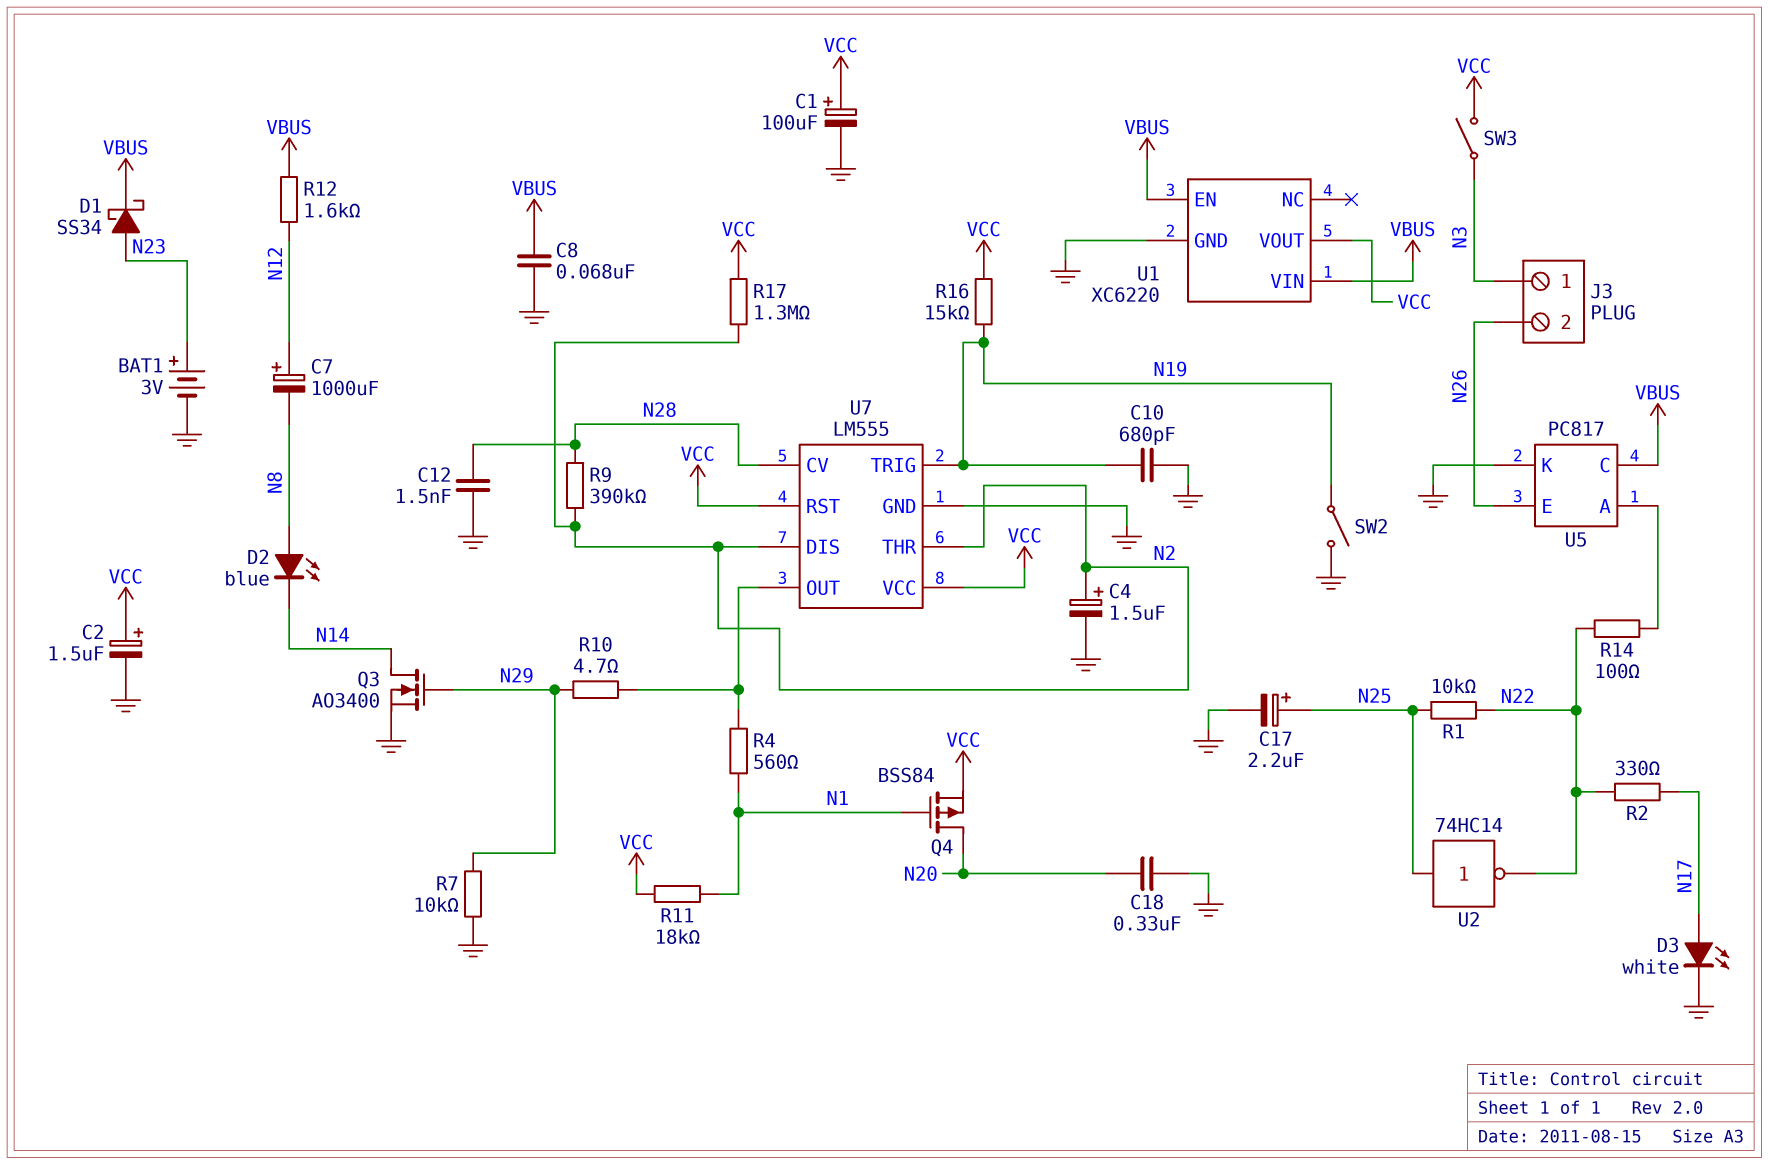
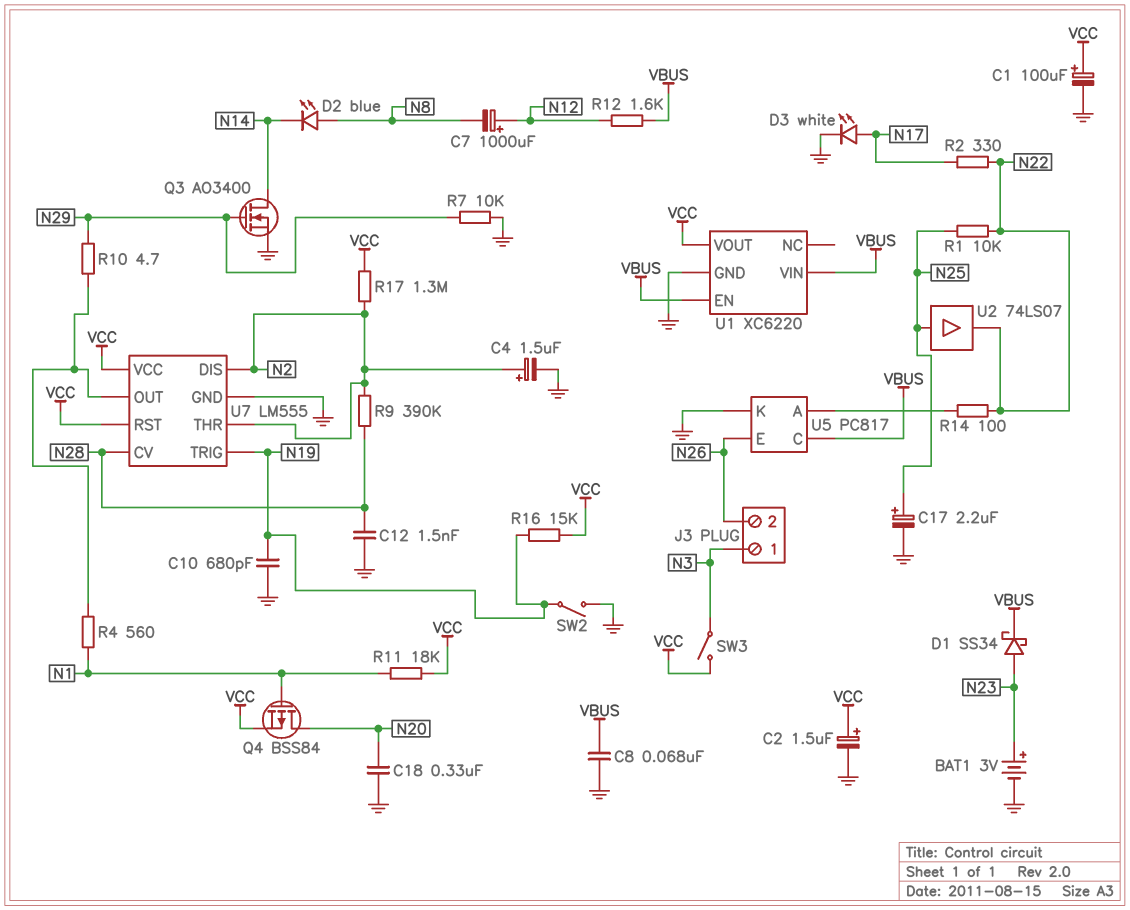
U2: NOT 74HC14 (in N25, out N22) -> buffer 74LS07 (in N25, out N22)

